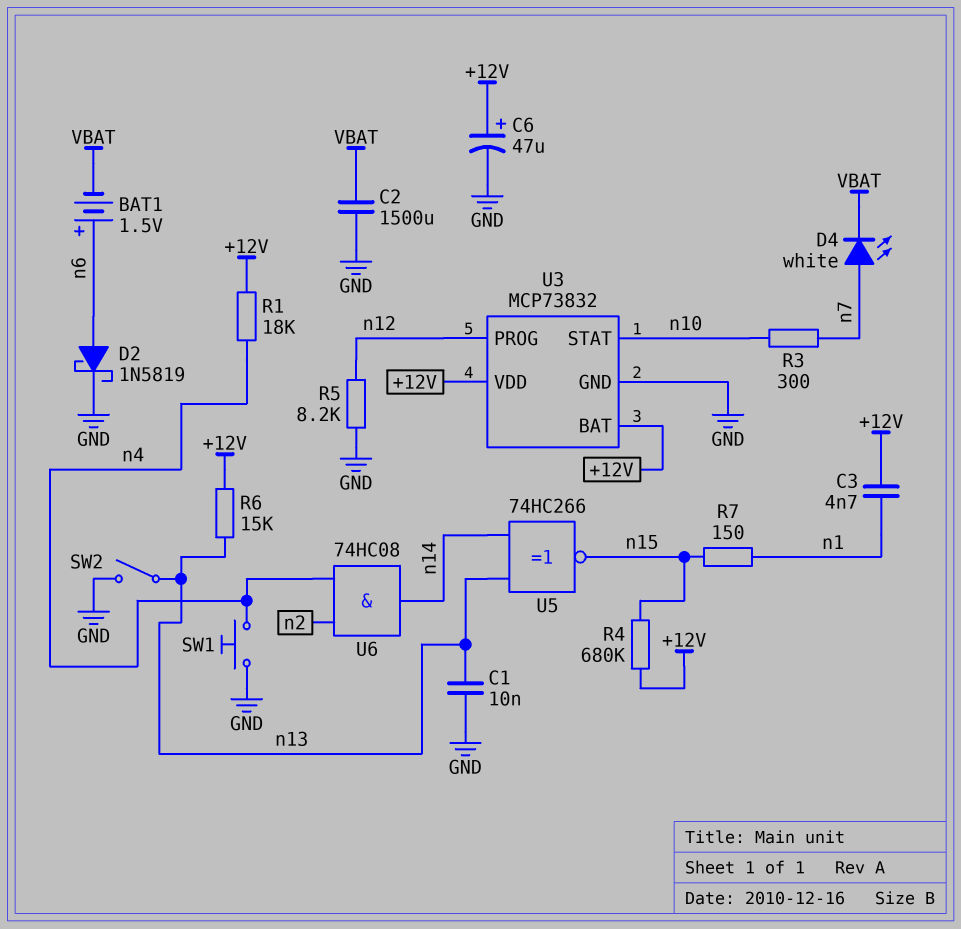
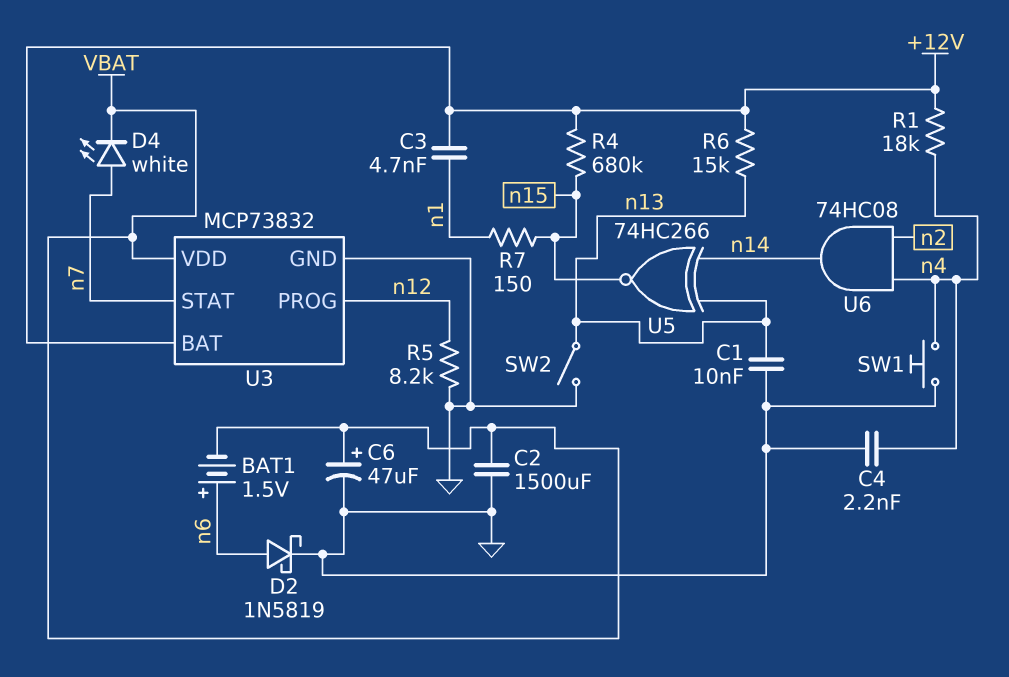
C4: none -> 2.2nF (GND, n4)
C6: 47uF (plus +12V, minus GND) -> 47uF (plus VBAT, minus GND)
R3: 300 (n7, n10) -> none
U3 pin STAT: n10 -> n7
U3 pin VDD: +12V -> VBAT

